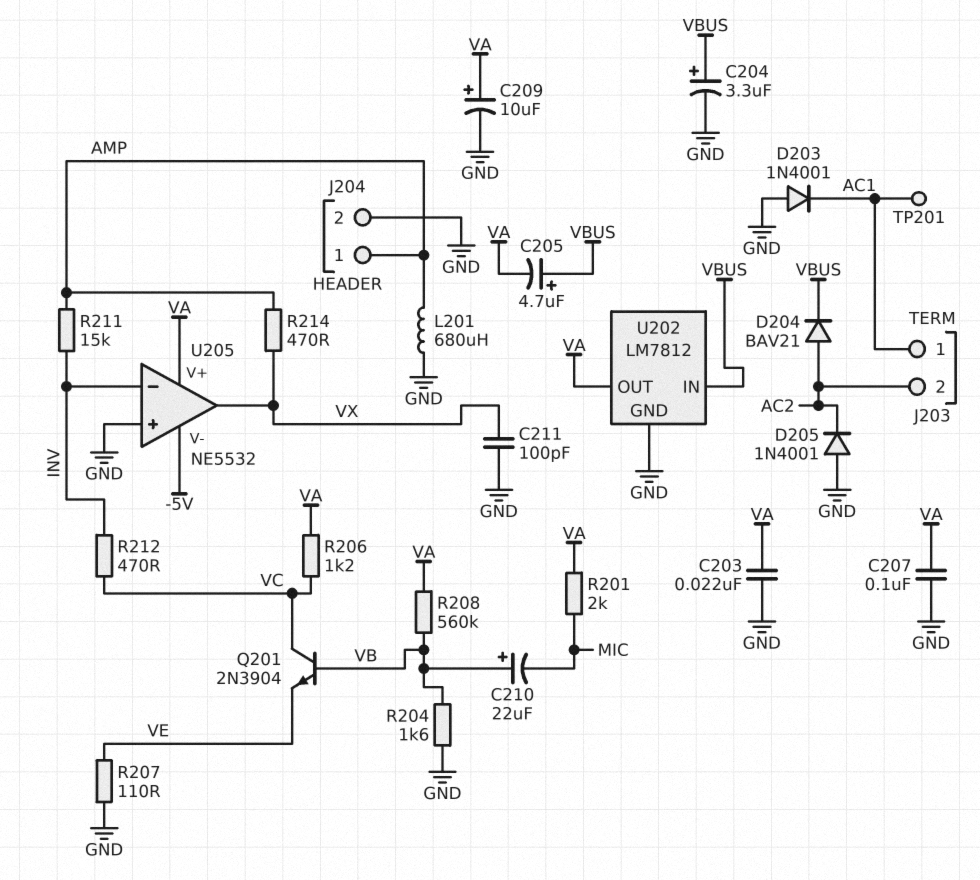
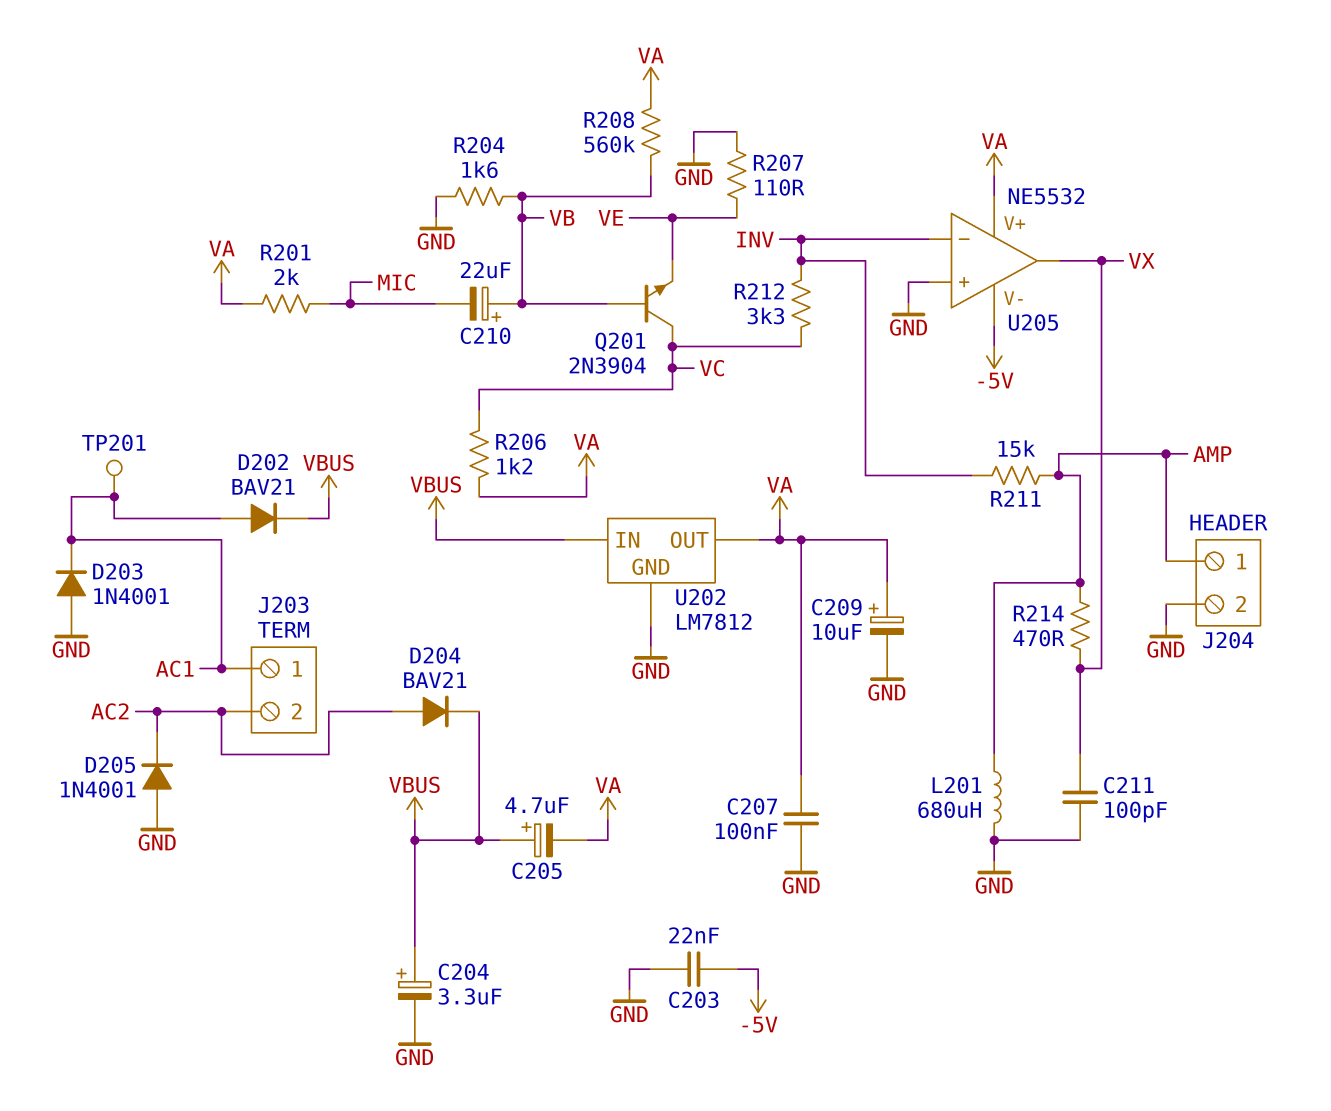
C203: 22nF (GND, VA) -> 22nF (-5V, GND)
D202: none -> diode BAV21 (A AC1, K VBUS)
R212: 470 (INV, VC) -> 3.3k (INV, VC)

